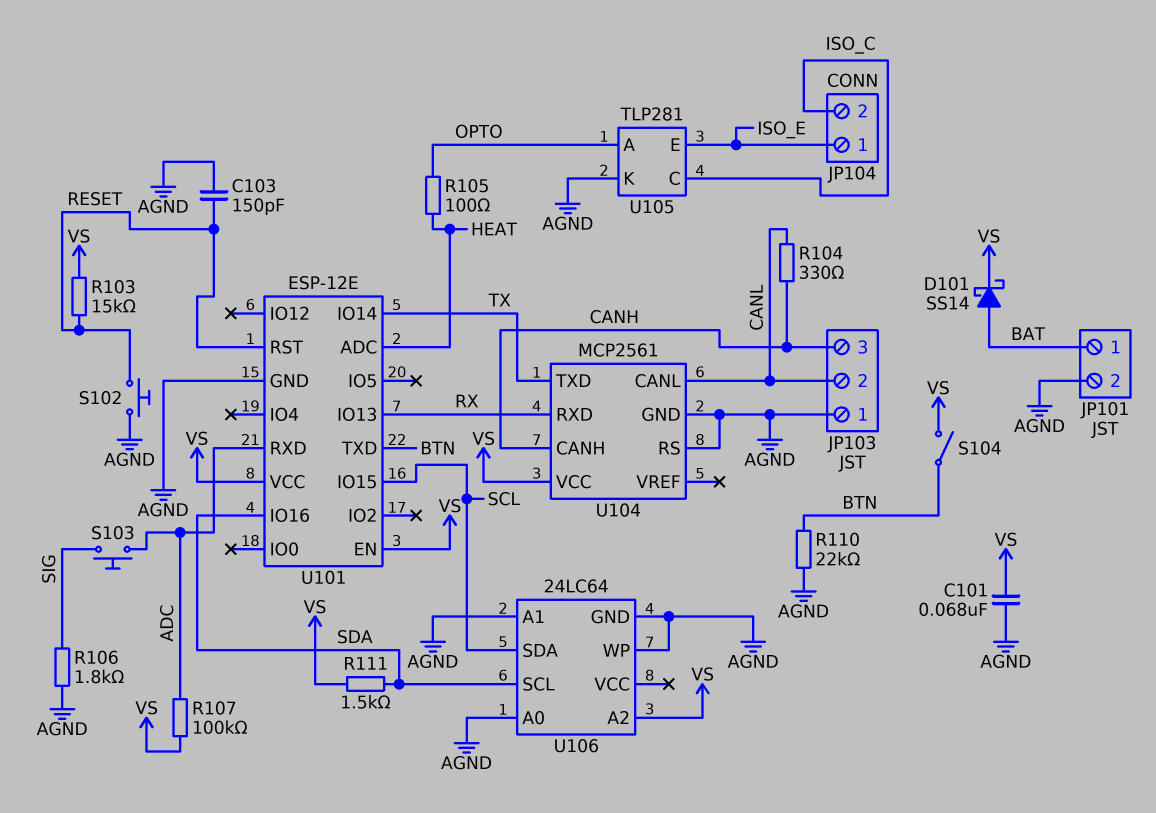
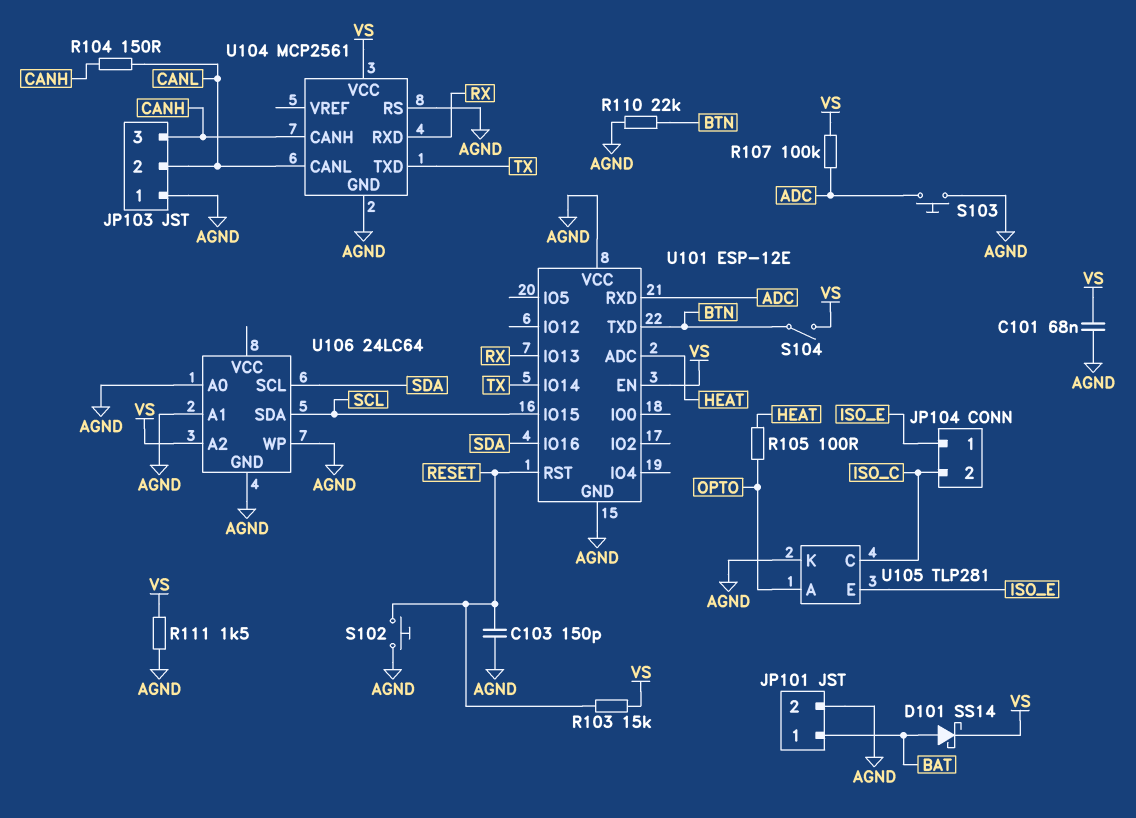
R104: 330 (CANH, CANL) -> 150 (CANH, CANL)
R106: 1.8k (AGND, SIG) -> none
R111: 1.5k (SDA, VS) -> 1.5k (AGND, VS)
S103: button (ADC, SIG) -> button (ADC, AGND)
U101 pin VCC: VS -> AGND

